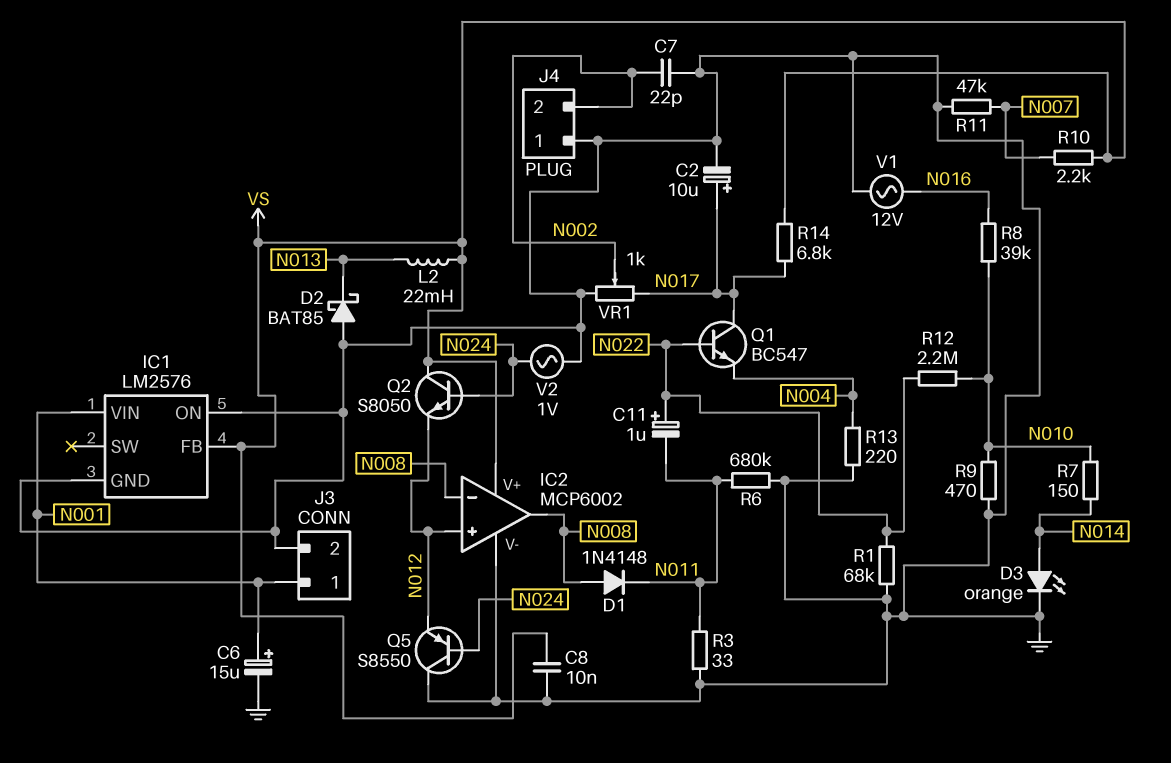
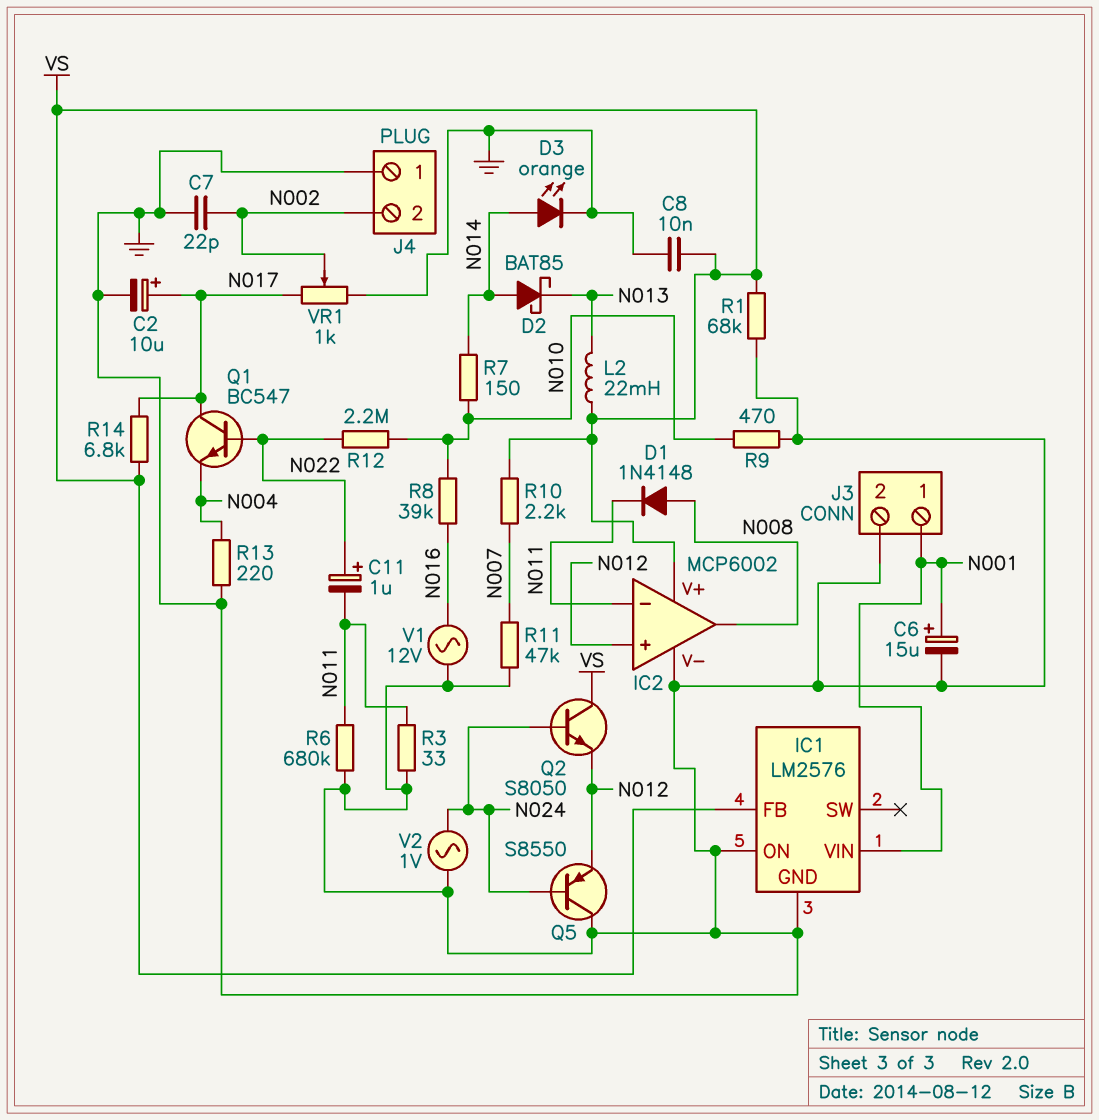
D2: schottky BAT85 (A GND, K N013) -> schottky BAT85 (A N014, K N013)
IC2 pin in-: N008 -> N011
R1: 68k (GND, N022) -> 68k (GND, VS)

